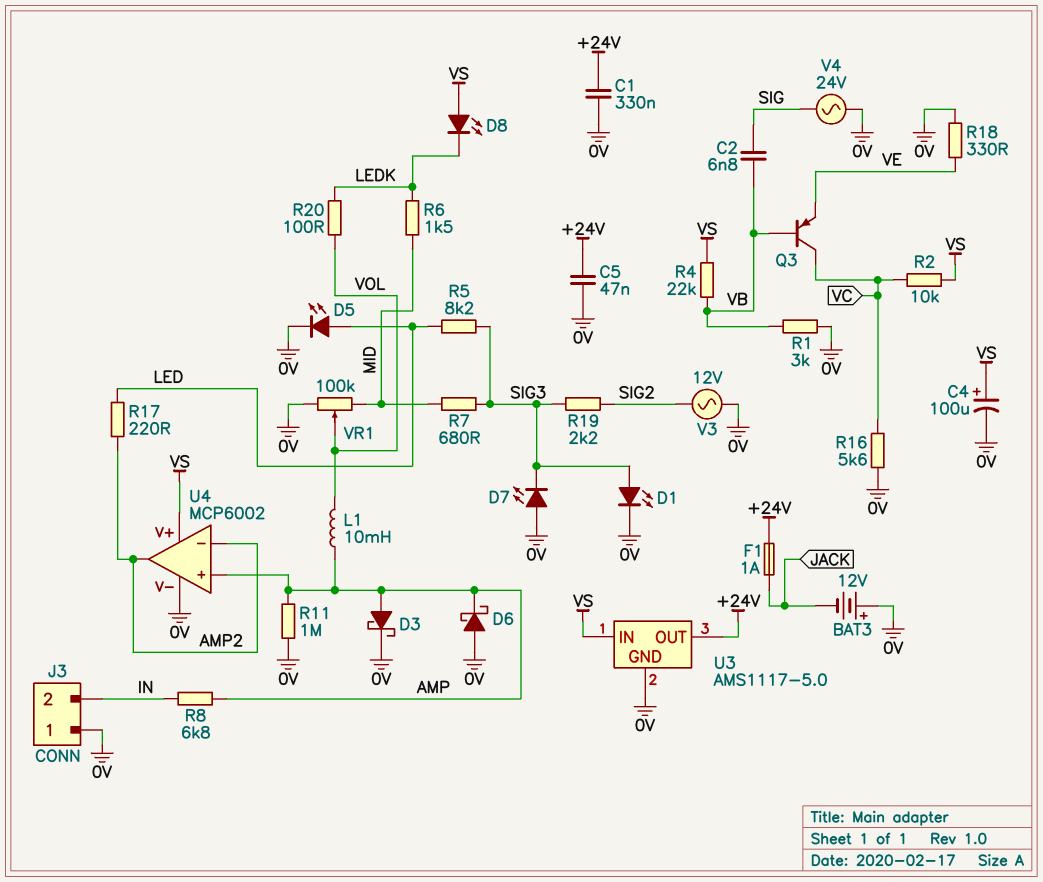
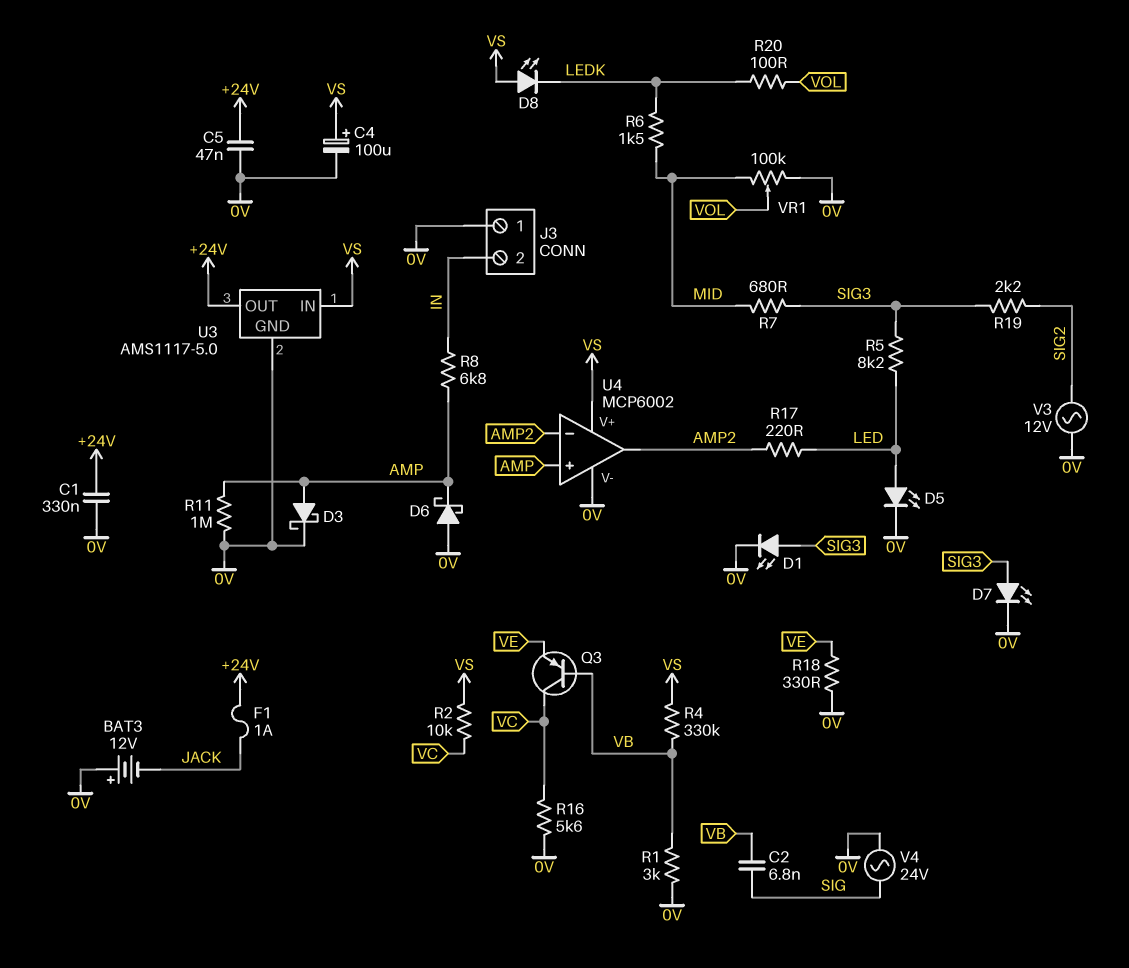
D7: LED (A 0V, K SIG3) -> LED (A SIG3, K 0V)
L1: 10mH (AMP, VOL) -> none
R4: 22k (VB, VS) -> 330k (VB, VS)

